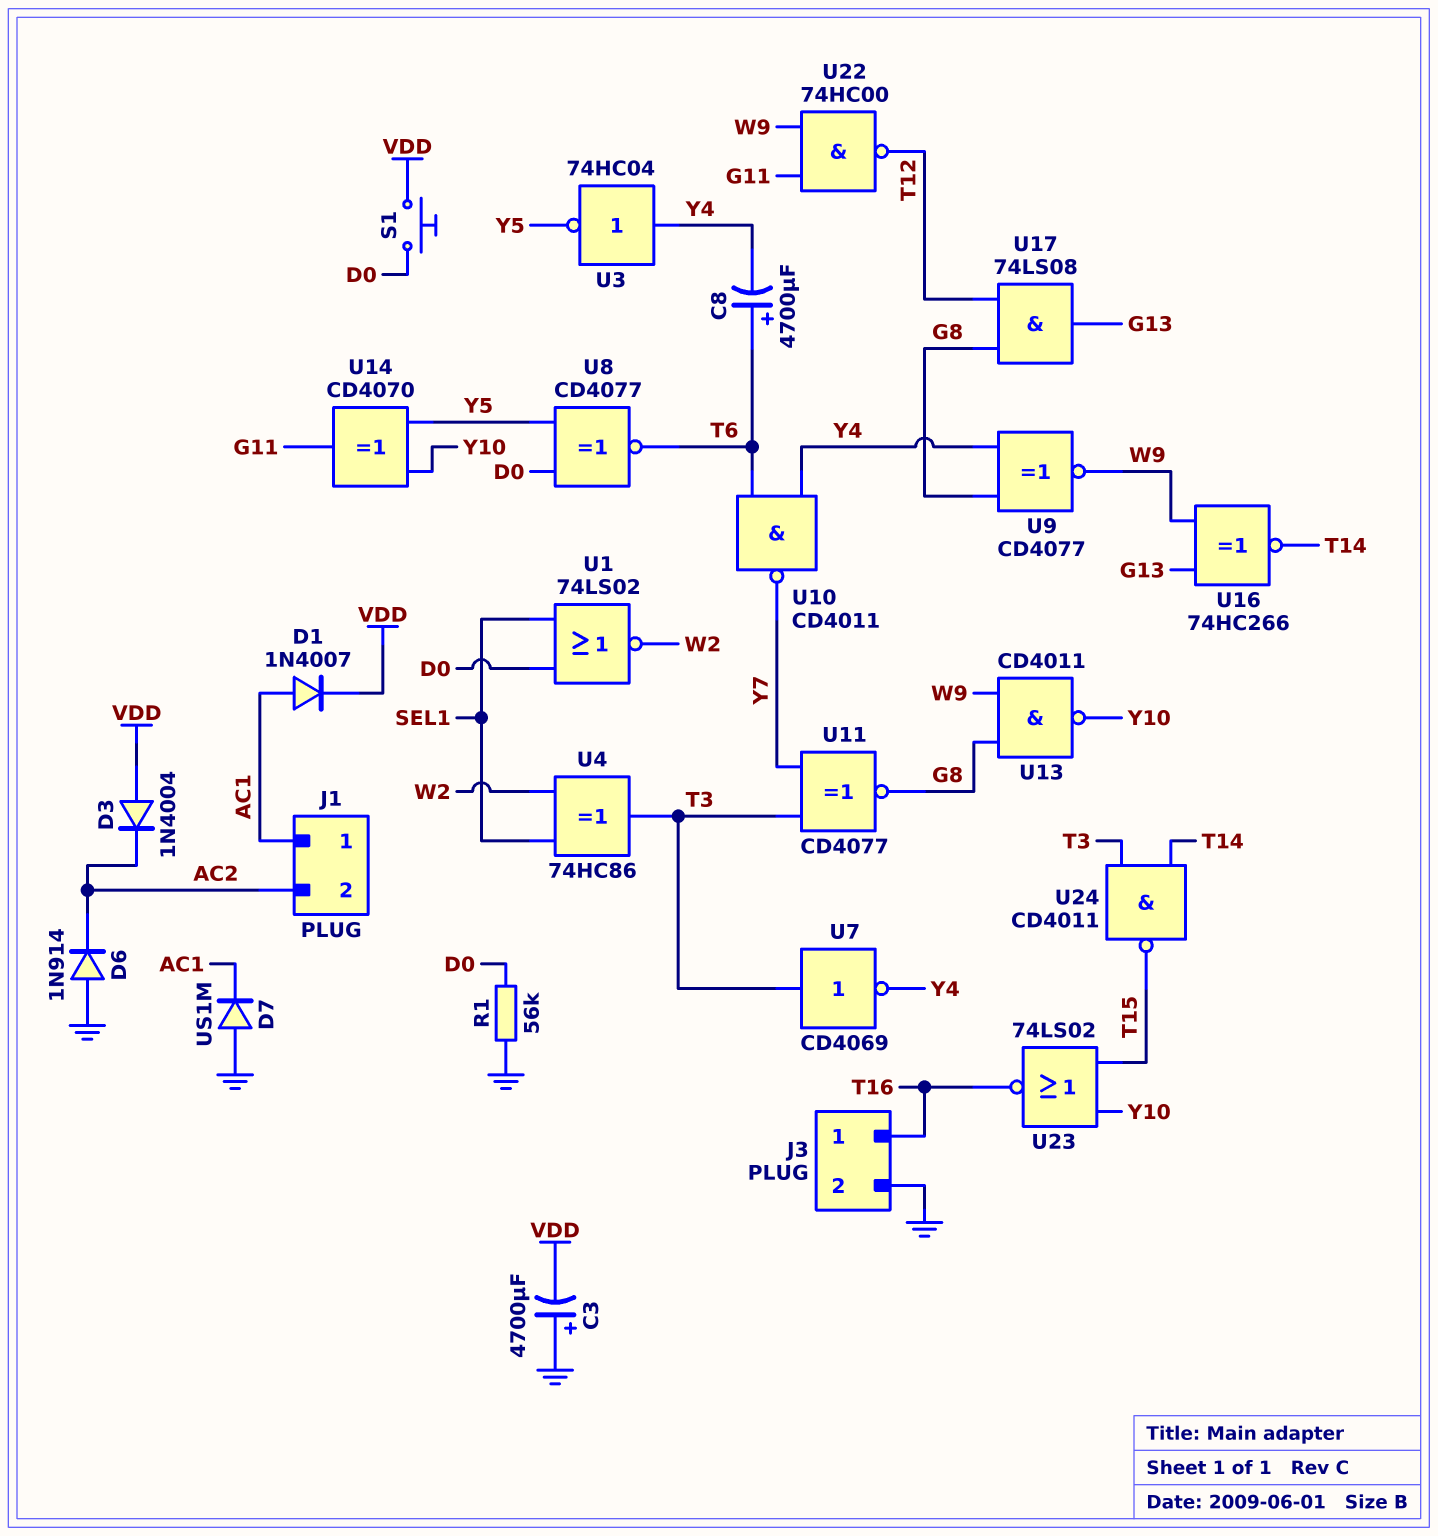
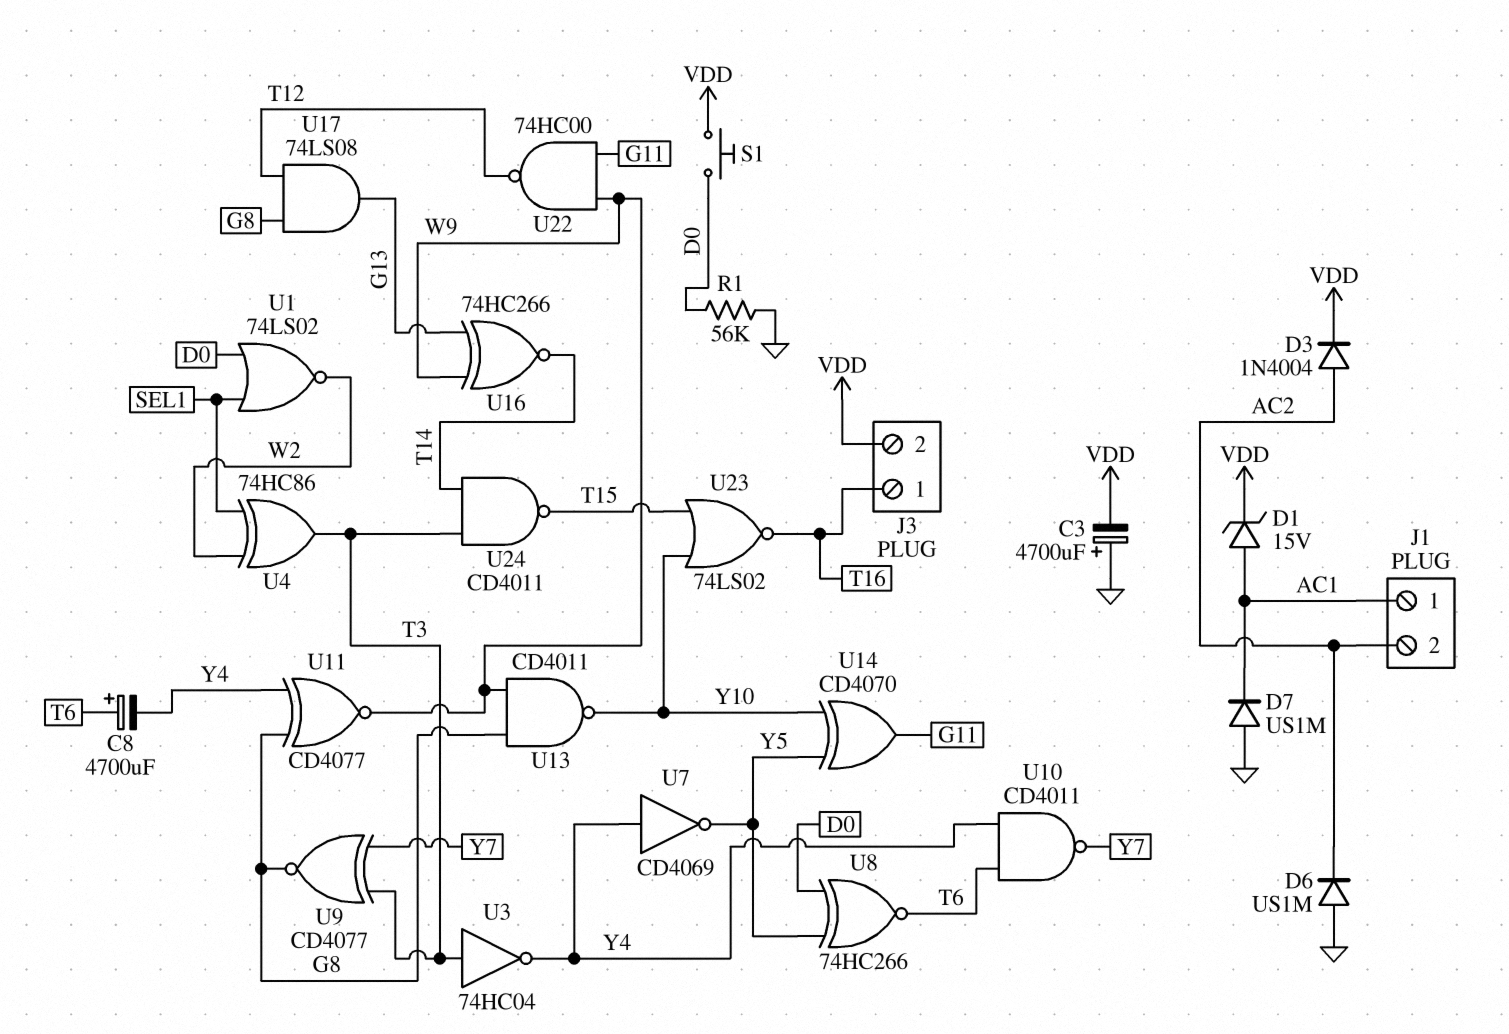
D1: diode 1N4007 (A AC1, K VDD) -> zener 15V (A AC1, K VDD)
D3: diode 1N4004 (A VDD, K AC2) -> diode 1N4004 (A AC2, K VDD)
D6: diode 1N914 (A GND, K AC2) -> diode US1M (A GND, K AC2)
J3 pin 2: GND -> VDD
U3: NOT 74HC04 (in Y4, out Y5) -> NOT 74HC04 (in T3, out Y4)
U7: NOT CD4069 (in T3, out Y4) -> NOT CD4069 (in Y4, out Y5)
U8: XNOR CD4077 (in D0, in Y5, out T6) -> XNOR 74HC266 (in D0, in Y5, out T6)
U9: XNOR CD4077 (in G8, in Y4, out W9) -> XNOR CD4077 (in T3, in Y7, out G8)
U11: XNOR CD4077 (in T3, in Y7, out G8) -> XNOR CD4077 (in G8, in Y4, out W9)

